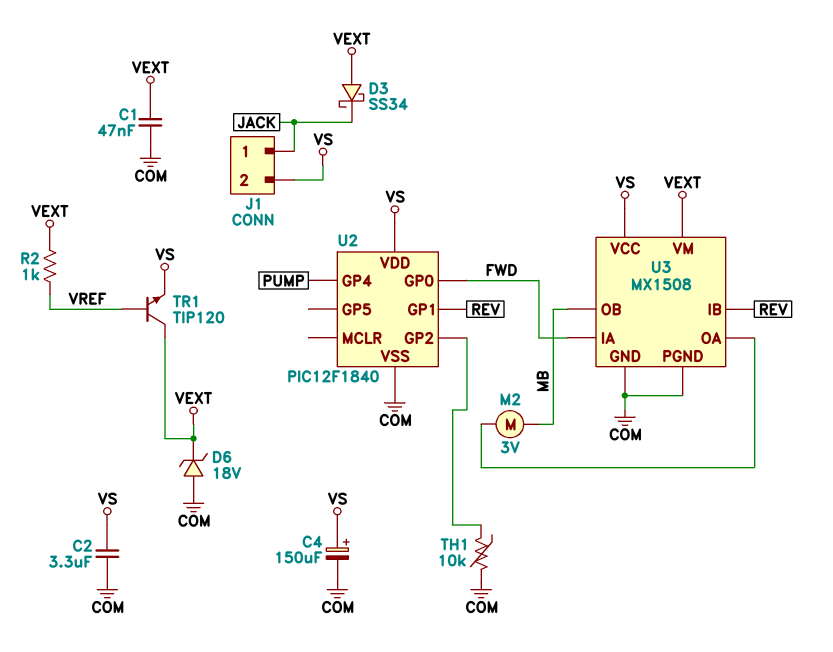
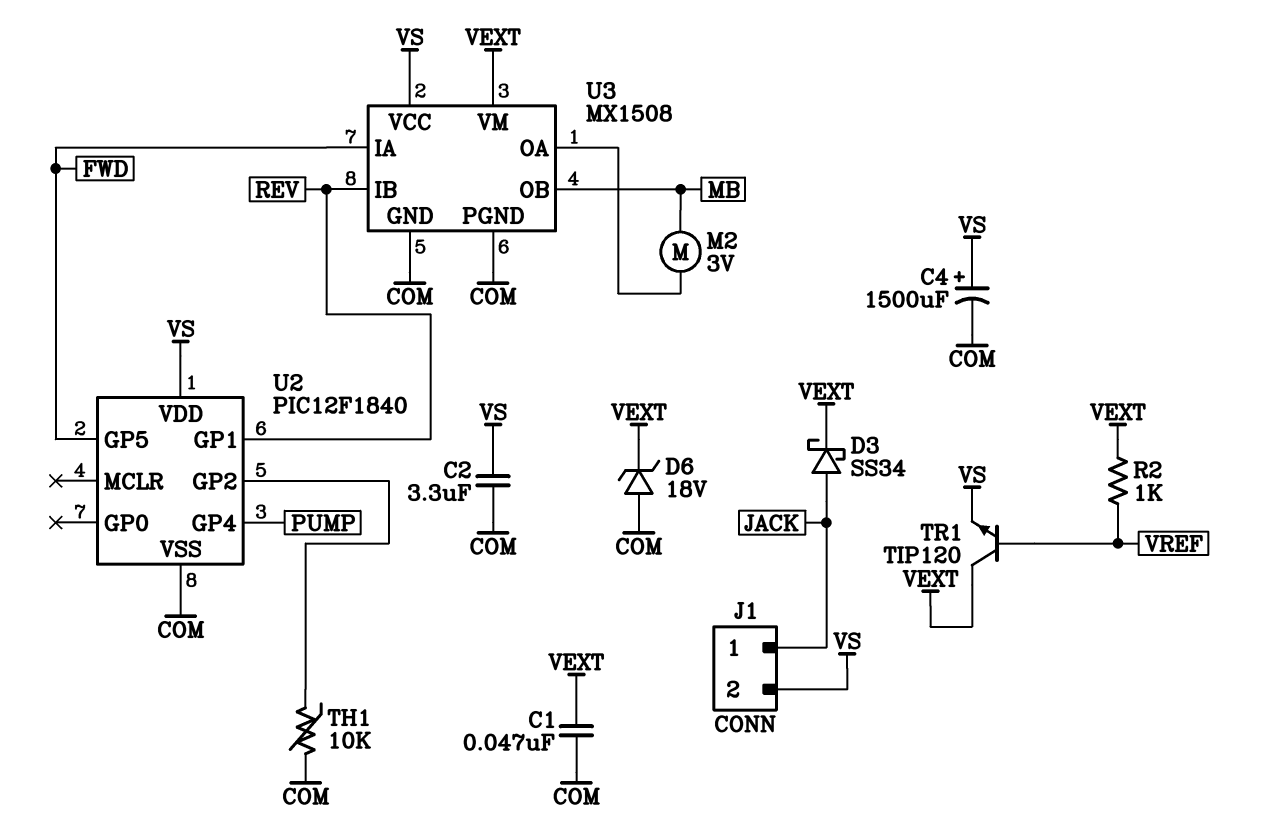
C4: 150uF (plus VS, minus COM) -> 1500uF (plus VS, minus COM)
D3: schottky SS34 (A VEXT, K JACK) -> schottky SS34 (A JACK, K VEXT)
U2 pin GP0: FWD -> none
U2 pin GP5: none -> FWD

